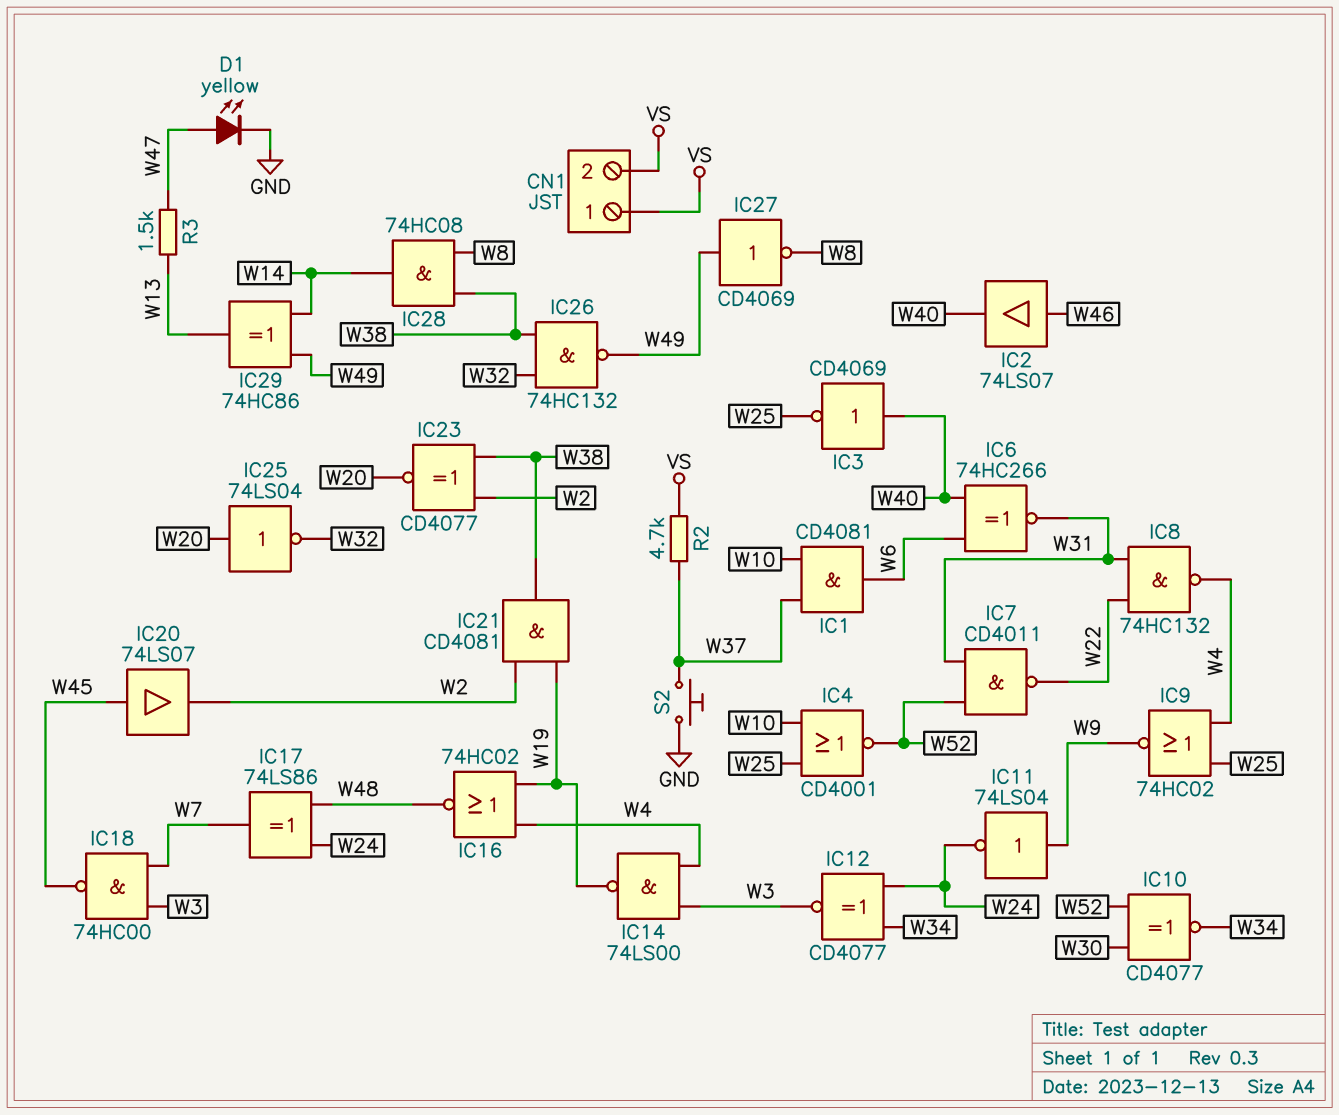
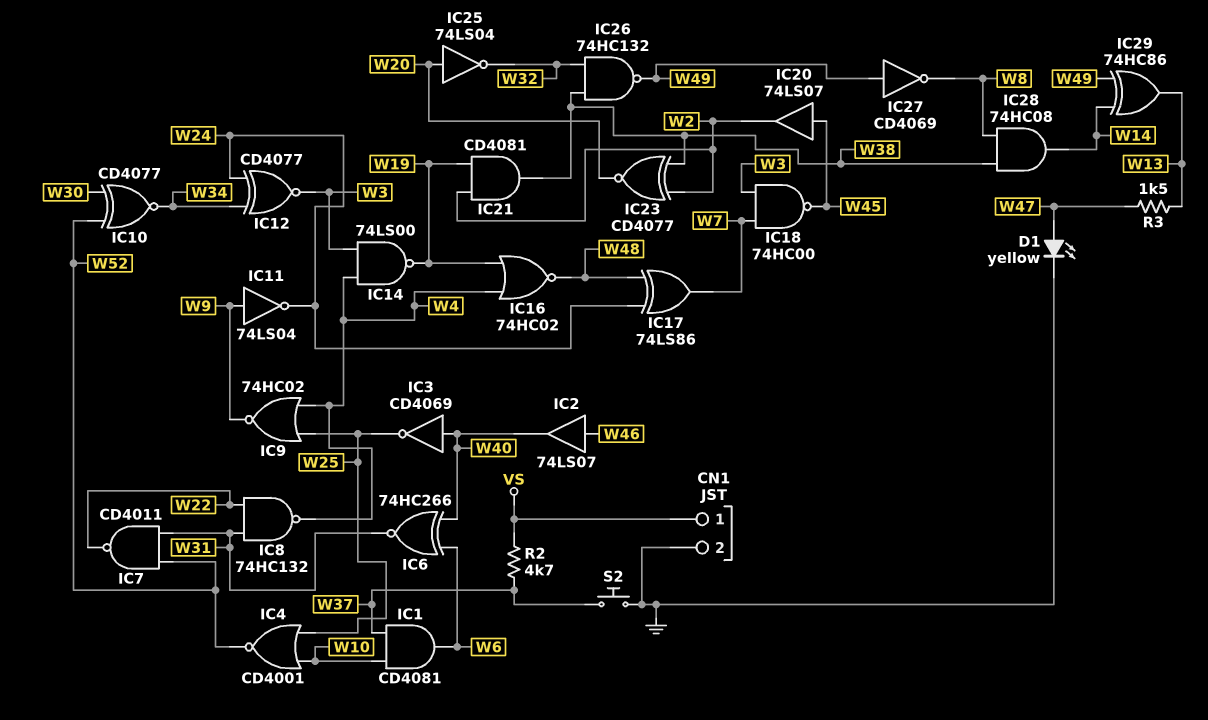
CN1 pin 2: VS -> GND

